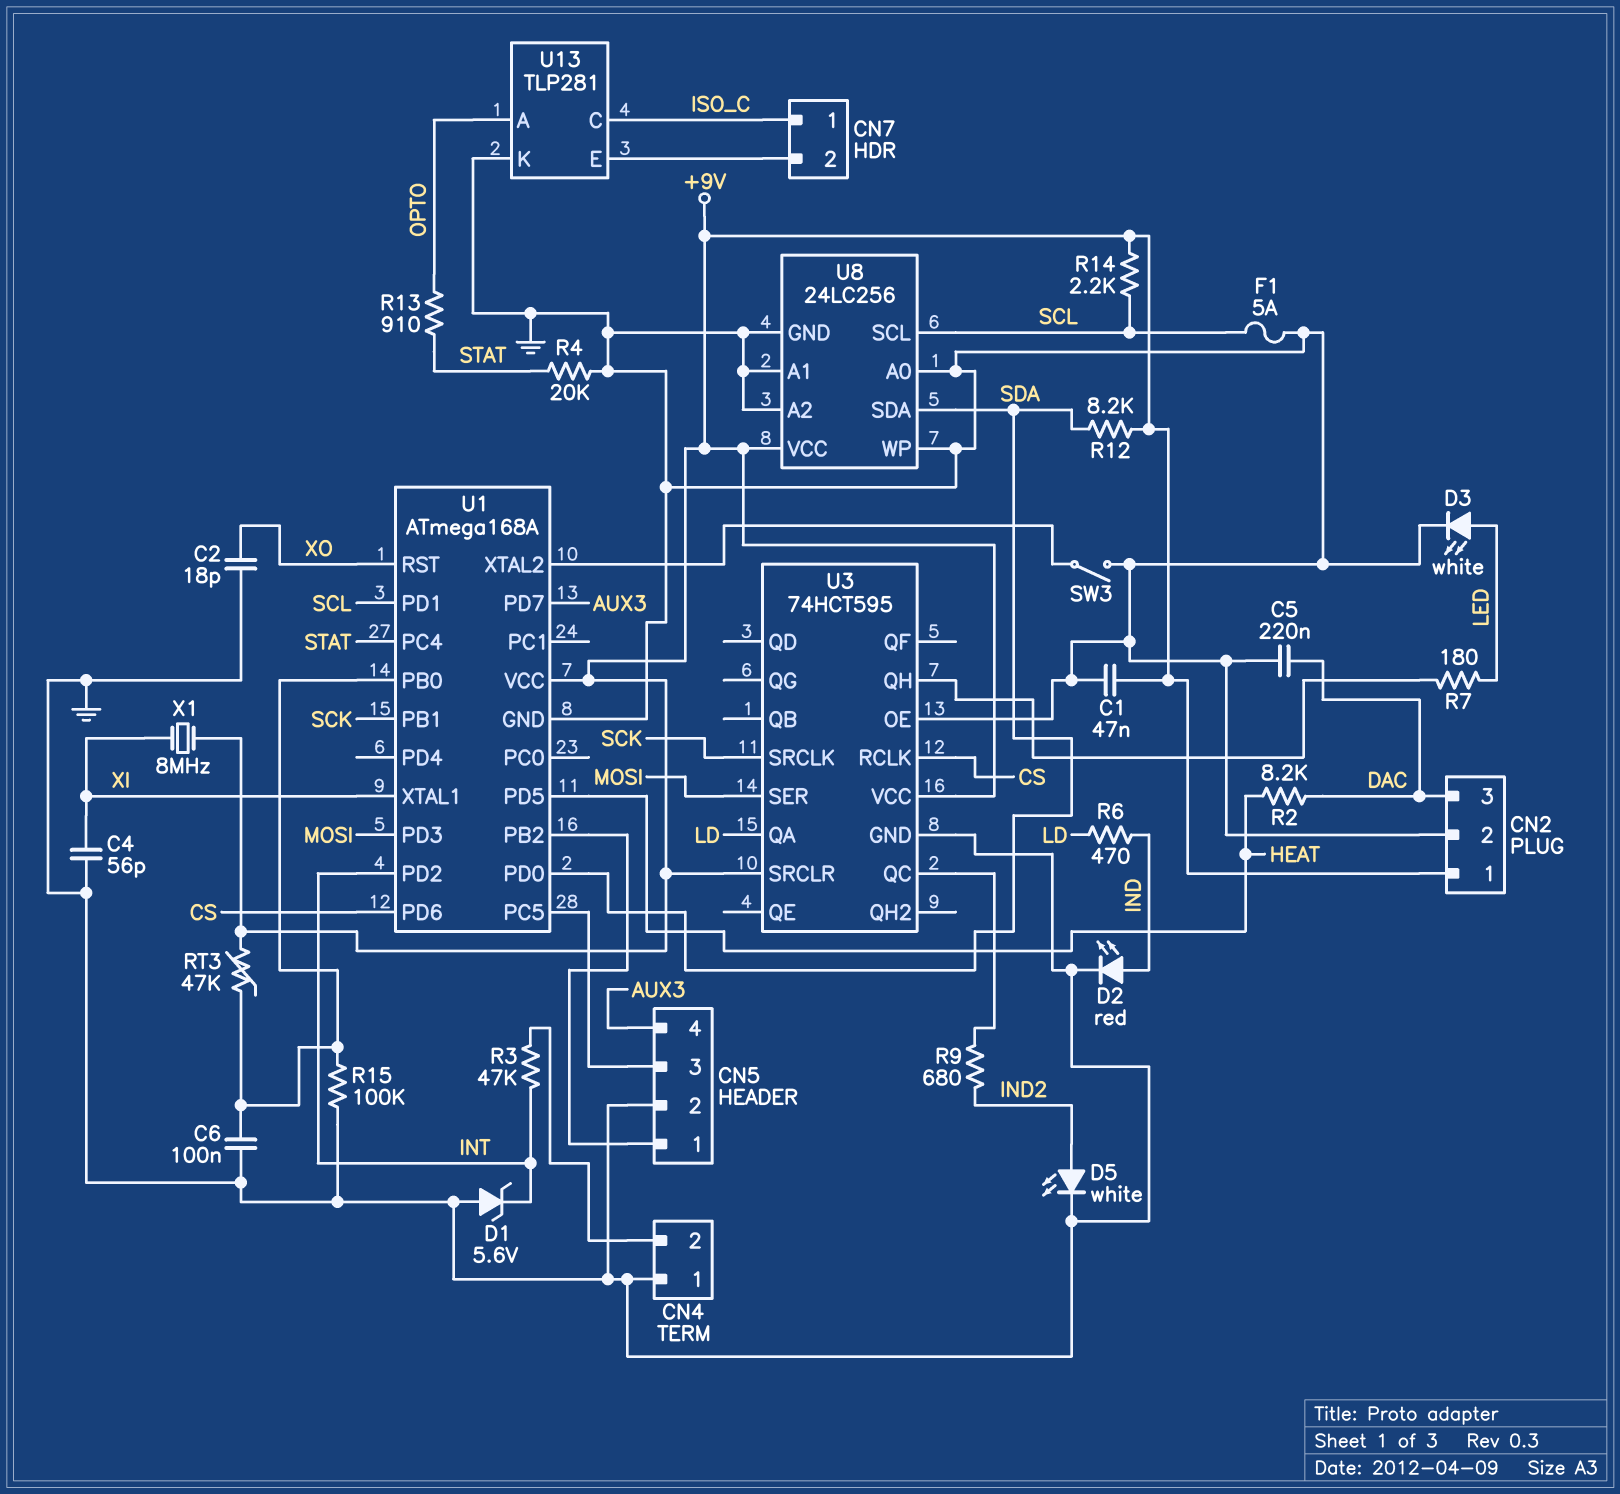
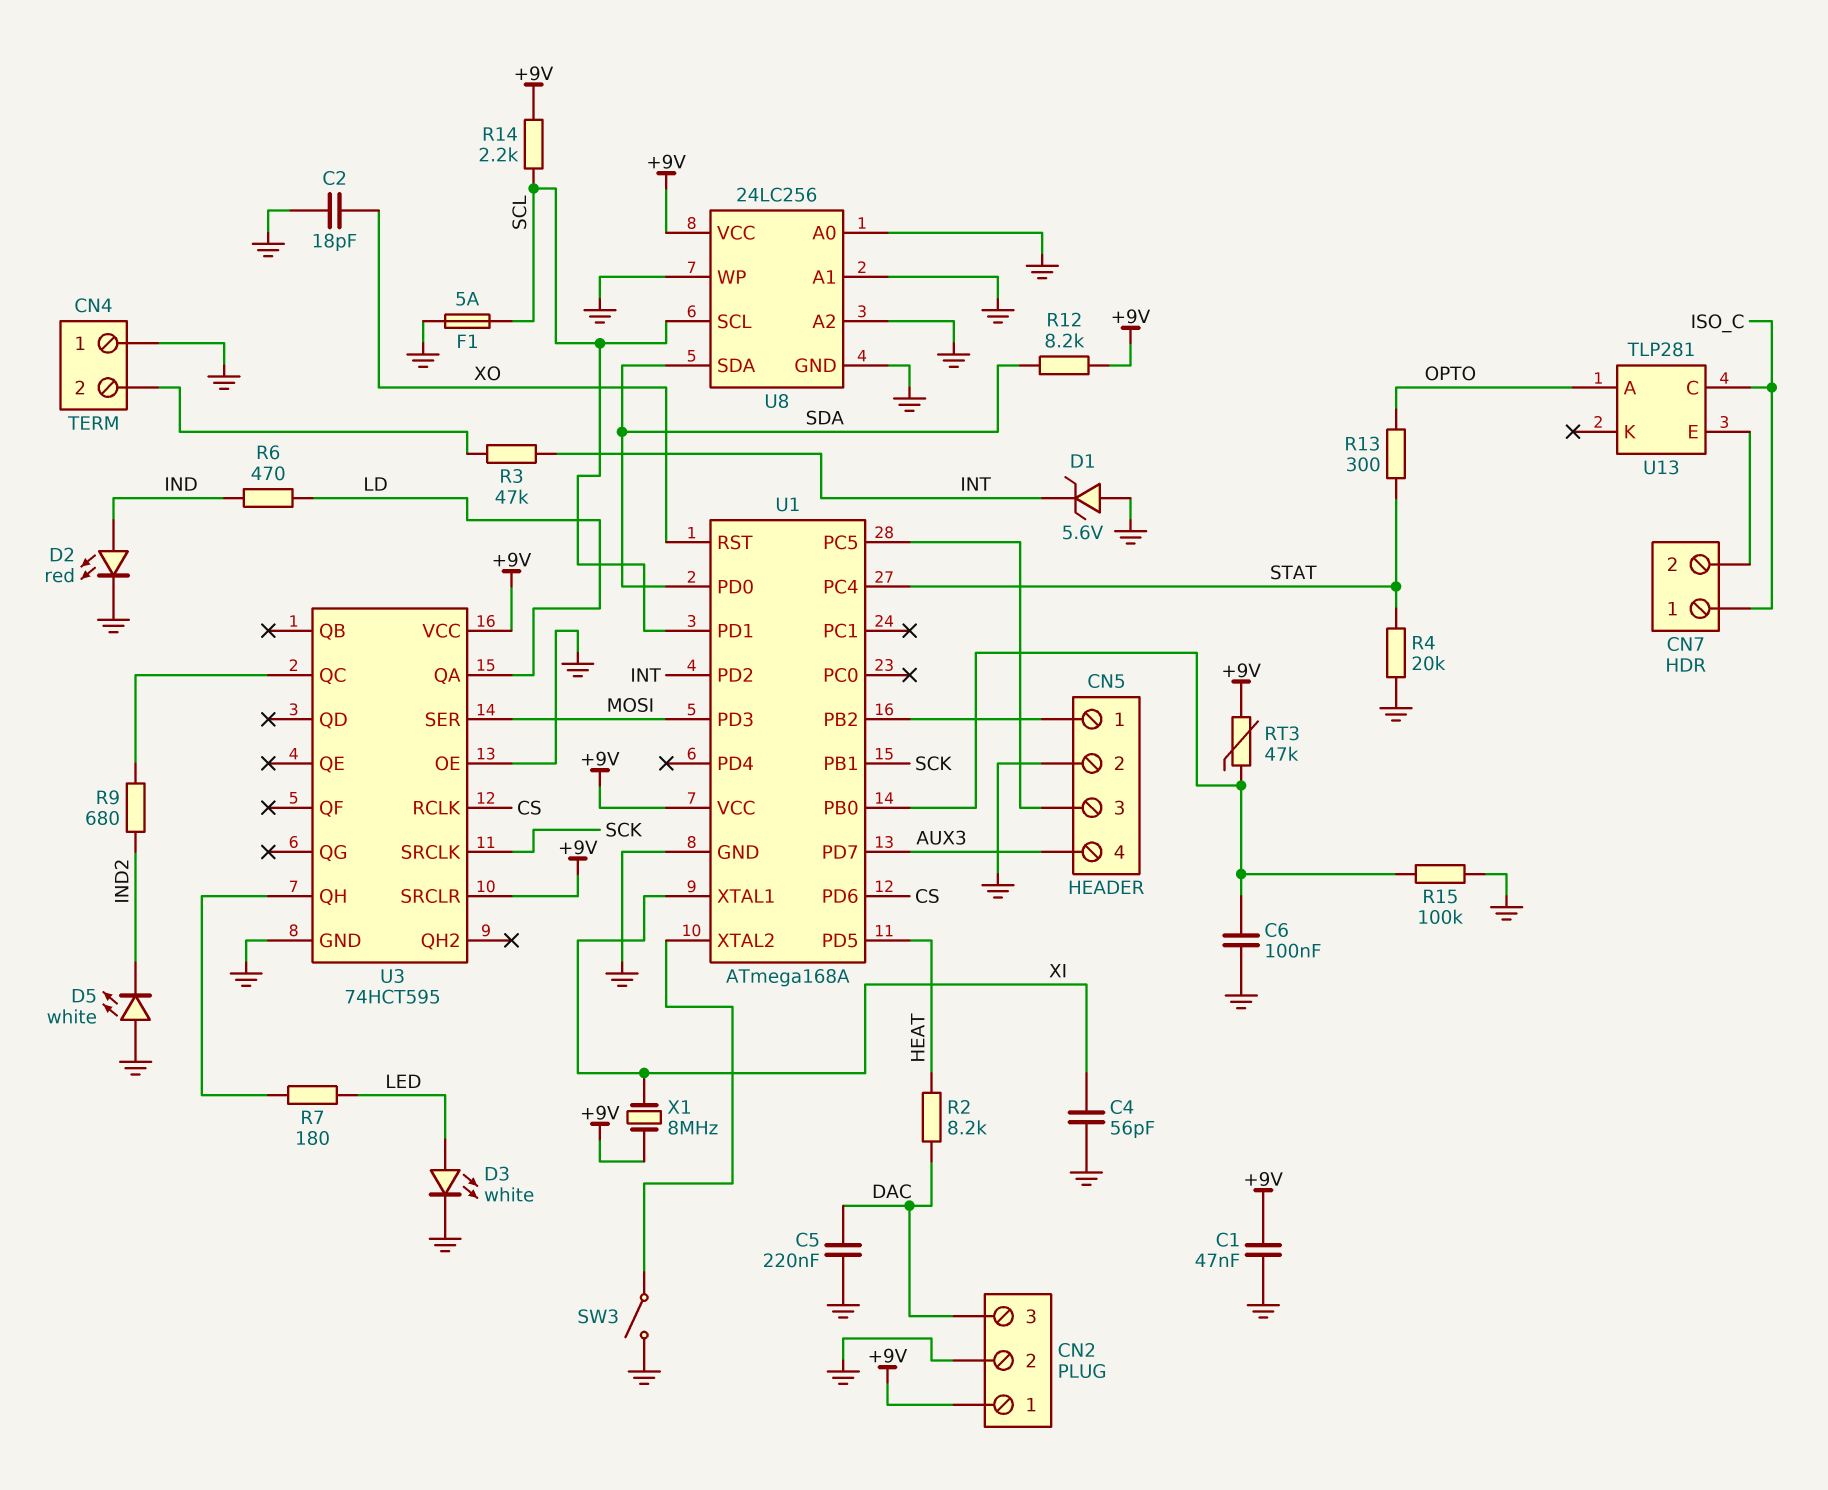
D5: LED white (A IND2, K GND) -> LED white (A GND, K IND2)
R13: 910 (OPTO, STAT) -> 300 (OPTO, STAT)
U13 pin K: GND -> none

